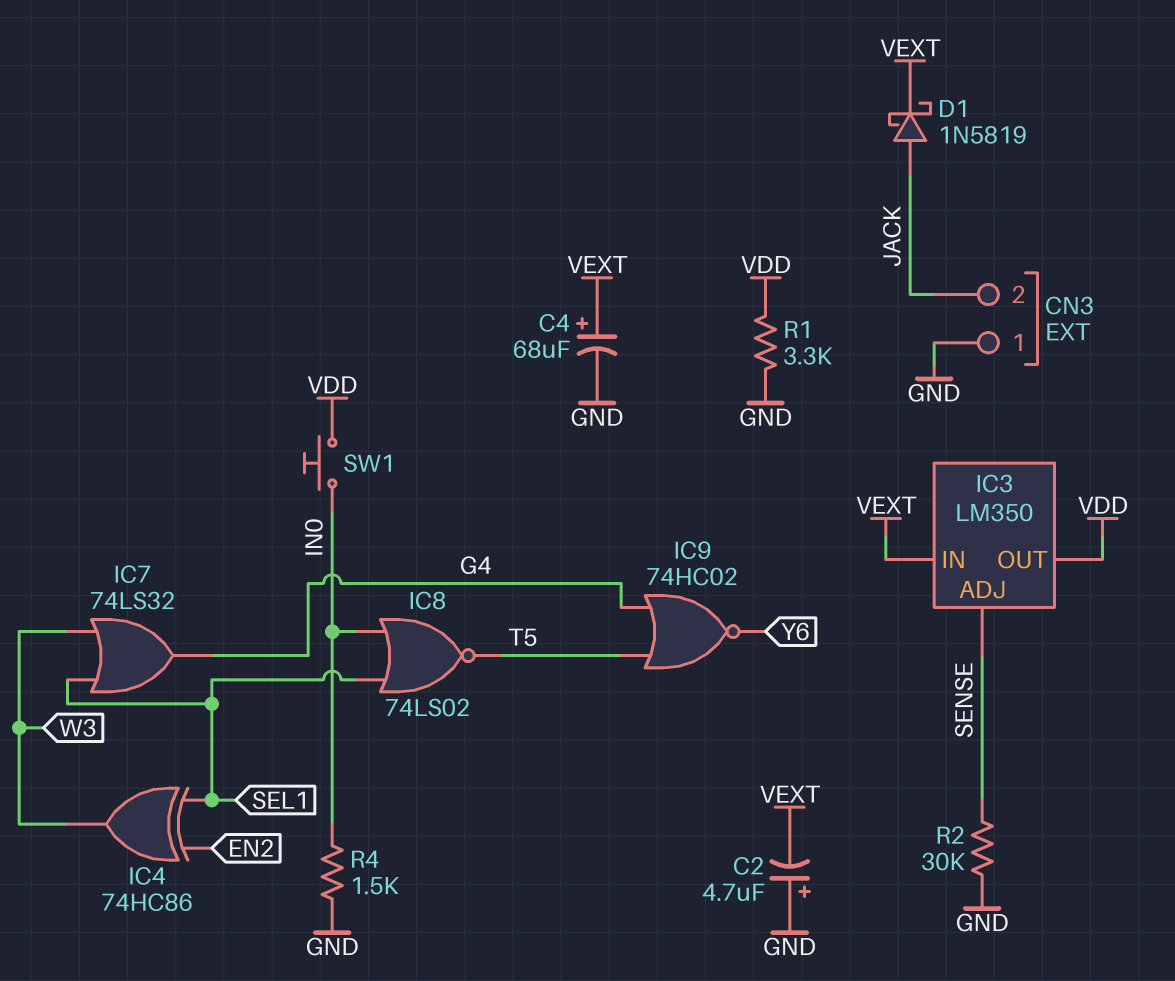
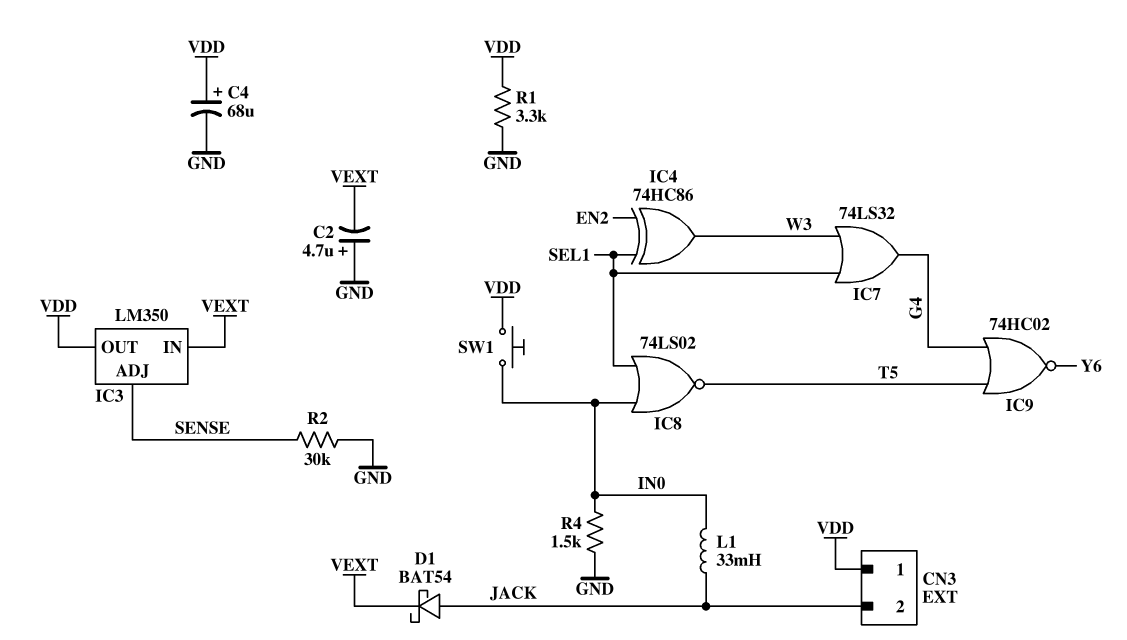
C4: 68uF (plus VEXT, minus GND) -> 68uF (plus VDD, minus GND)
CN3 pin 1: GND -> VDD
D1: schottky 1N5819 (A JACK, K VEXT) -> schottky BAT54 (A JACK, K VEXT)
L1: none -> 33mH (IN0, JACK)

